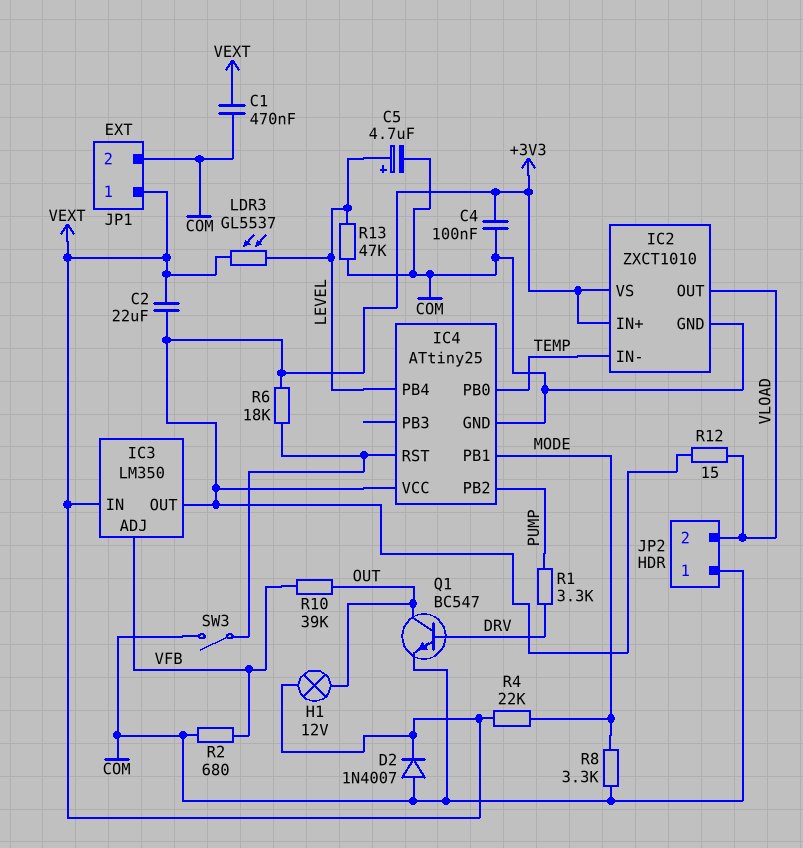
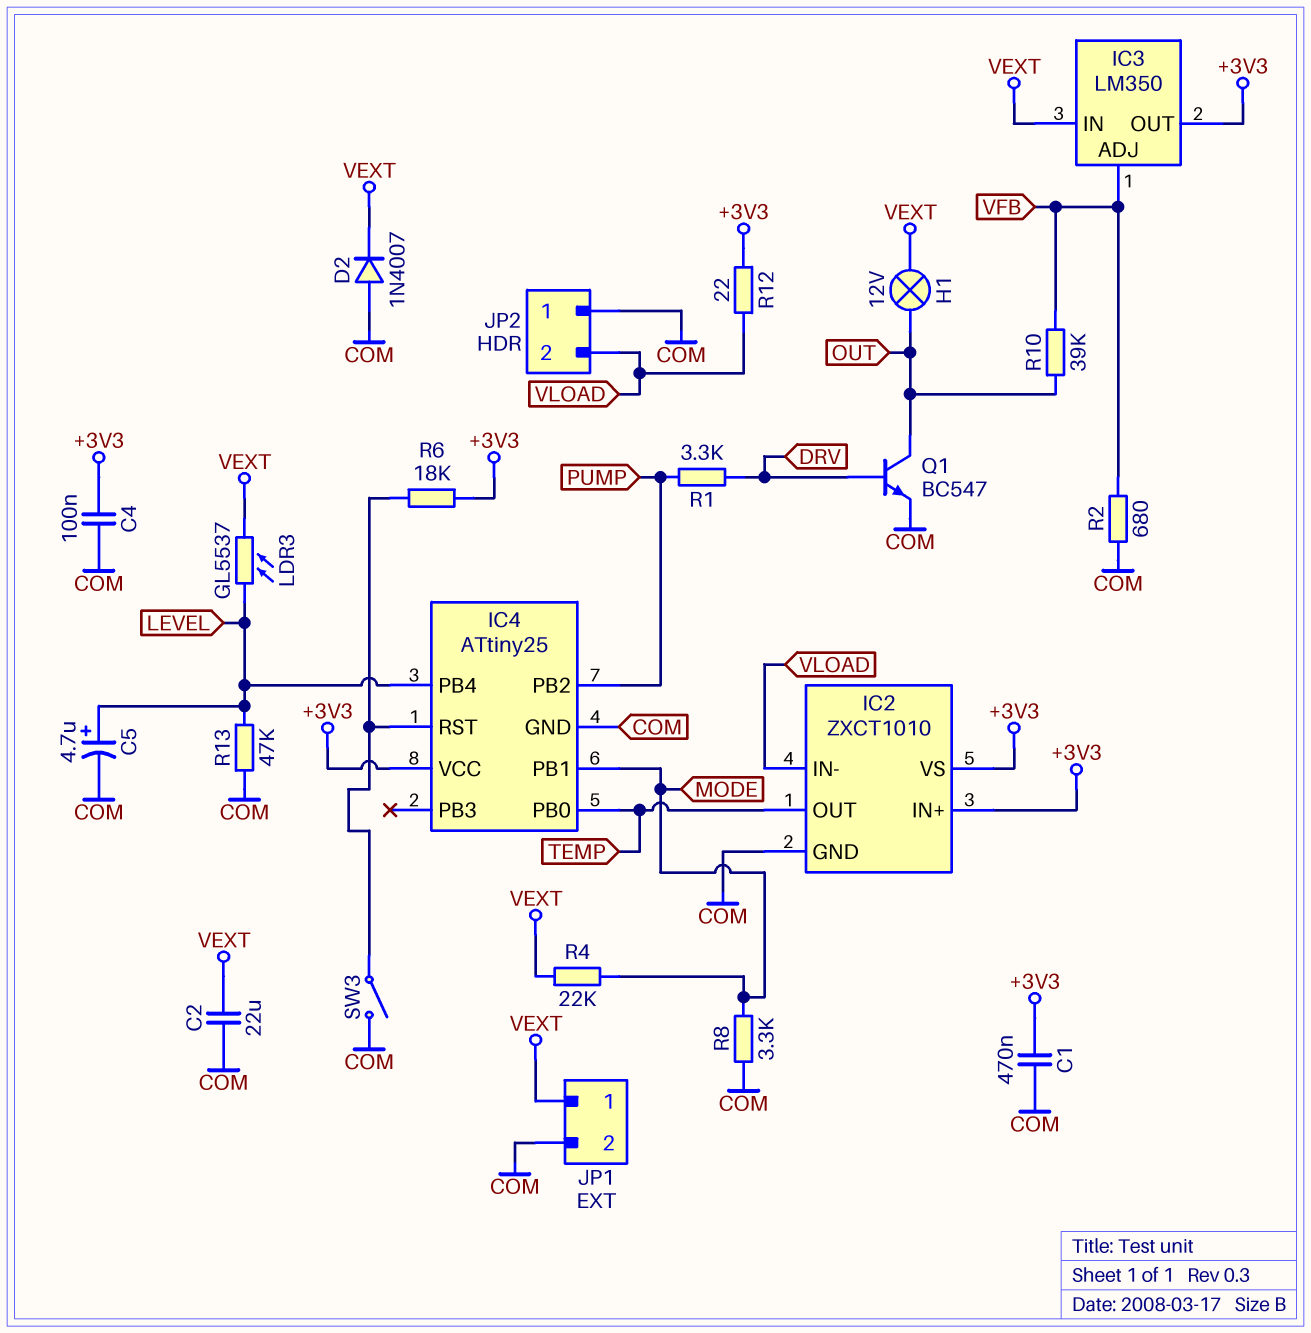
C1: 470nF (COM, VEXT) -> 470nF (+3V3, COM)
C2: 22uF (+3V3, VEXT) -> 22uF (COM, VEXT)
IC2 pin IN-: TEMP -> VLOAD
IC2 pin OUT: VLOAD -> TEMP
R12: 15 (+3V3, VLOAD) -> 22 (+3V3, VLOAD)

